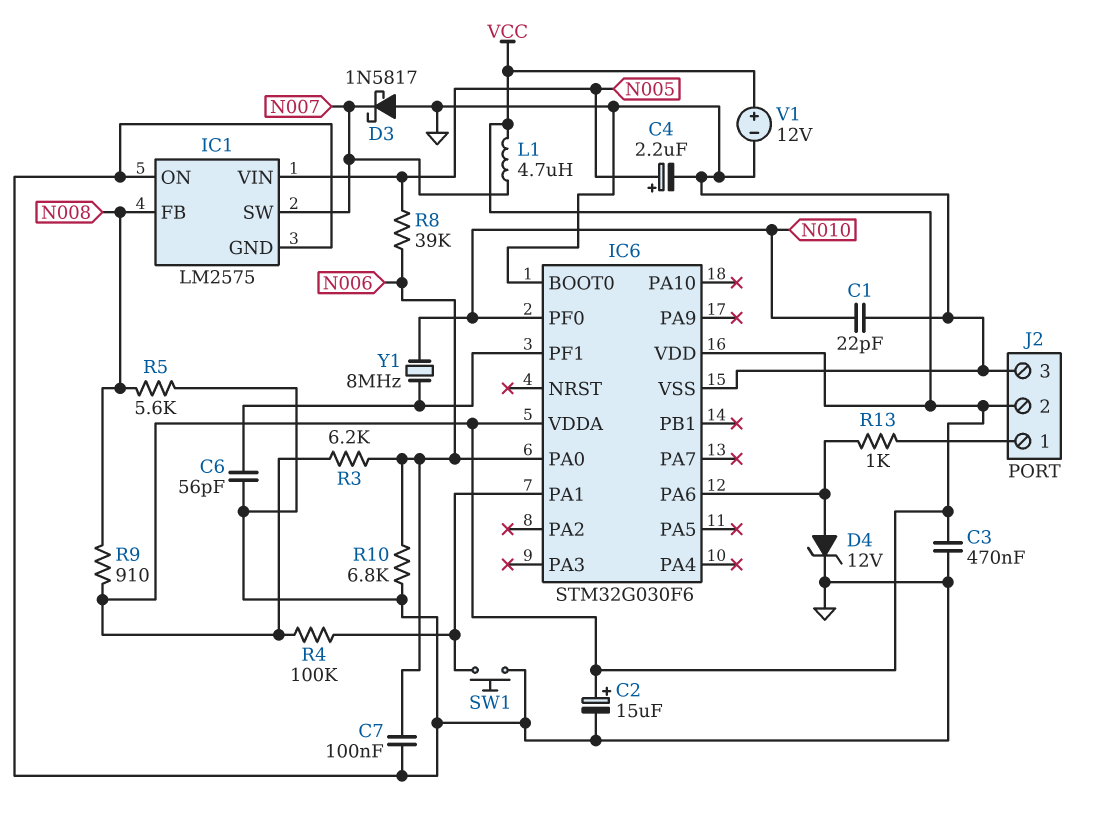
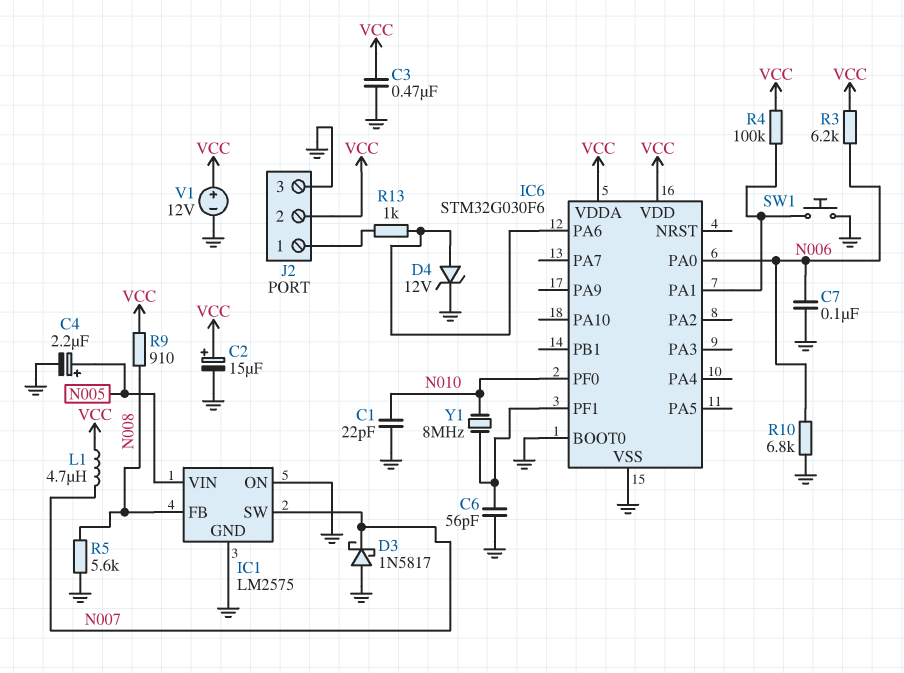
R8: 39k (N005, N006) -> none

